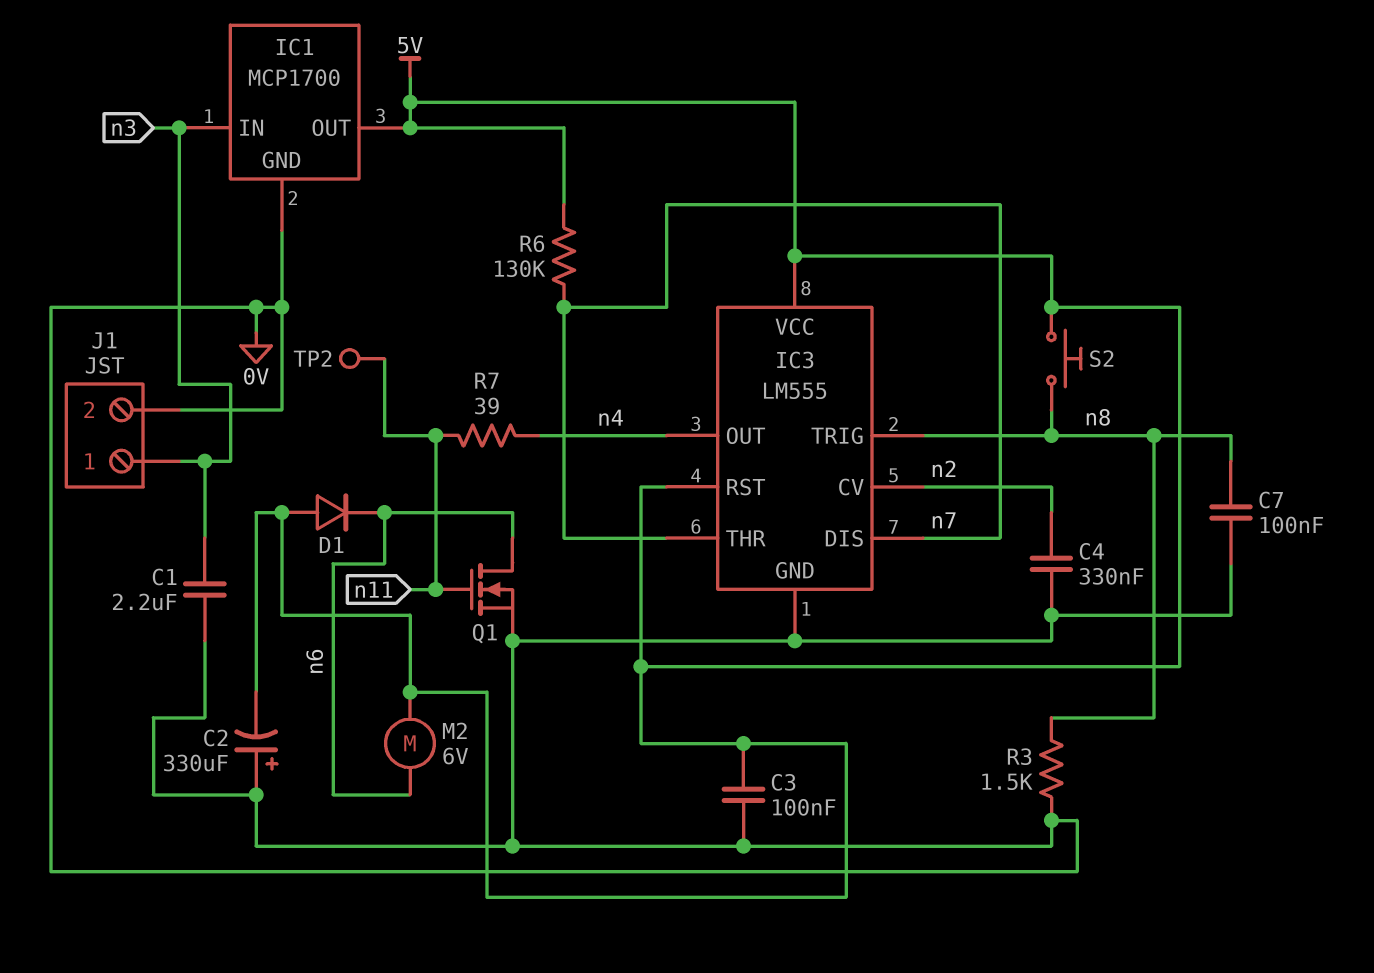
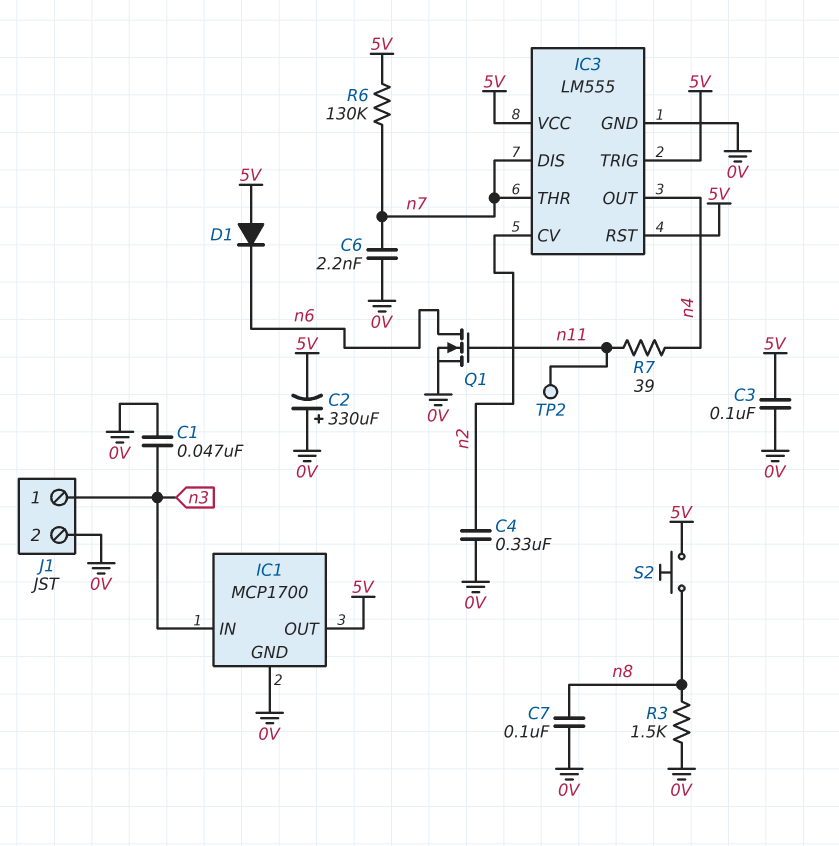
C1: 2.2uF (0V, n3) -> 47nF (0V, n3)
C6: none -> 2.2nF (0V, n7)
IC3 pin TRIG: n8 -> 5V
M2: motor 6V (5V, n6) -> none

